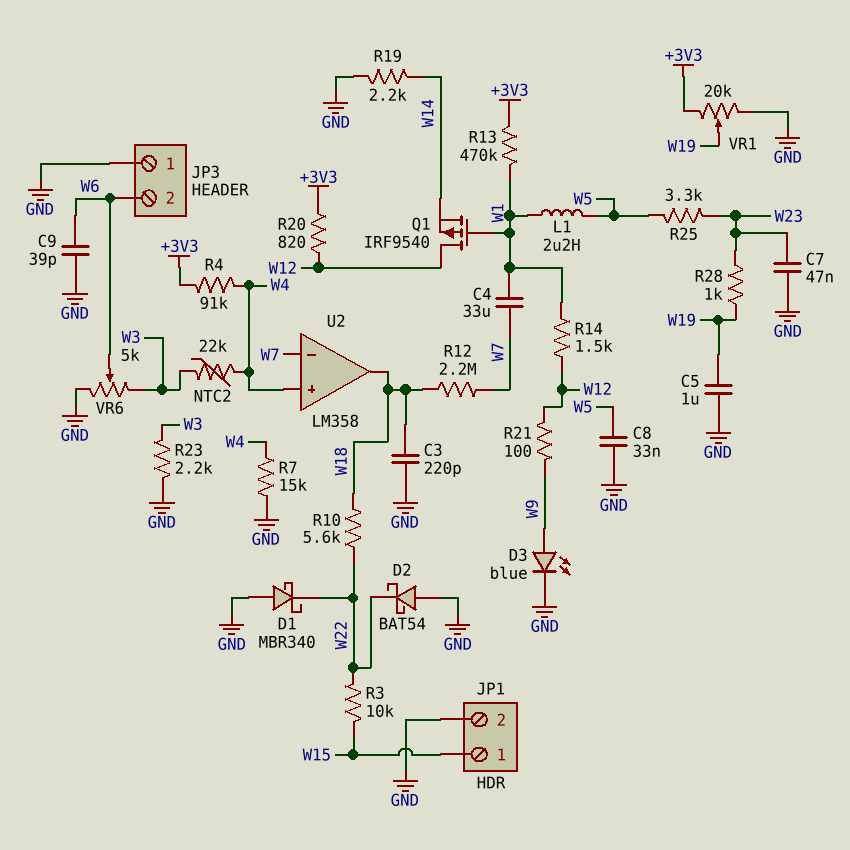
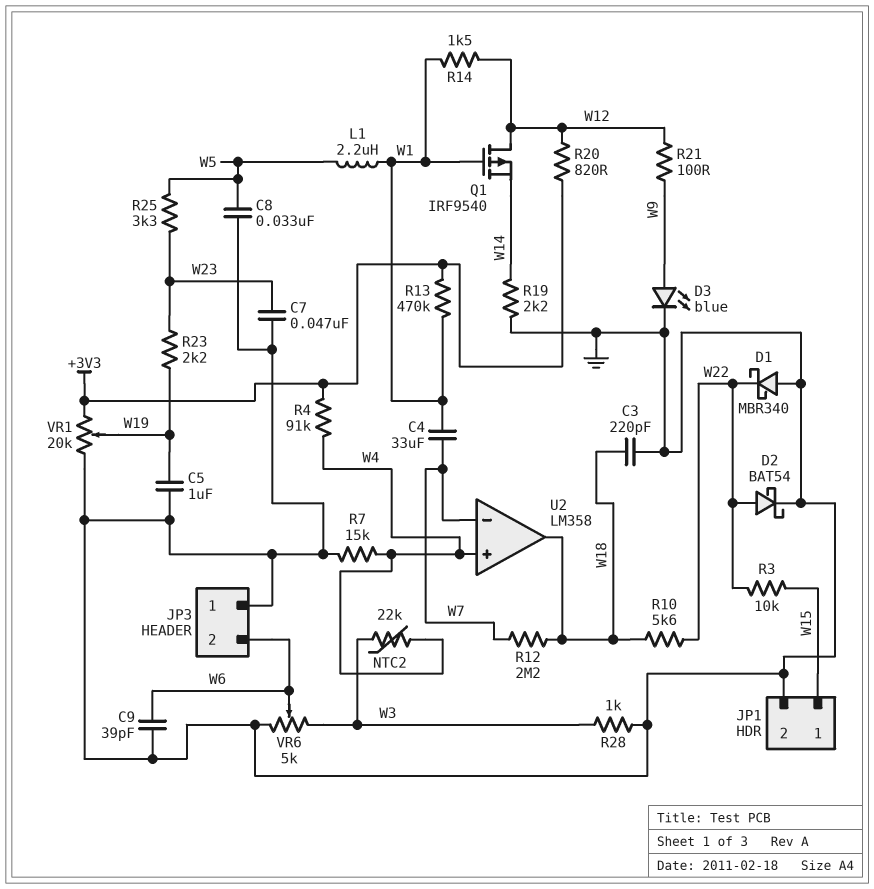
D2: schottky BAT54 (A GND, K W22) -> schottky BAT54 (A W22, K GND)
R23: 2.2k (GND, W3) -> 2.2k (W19, W23)
R28: 1k (W19, W23) -> 1k (GND, W3)

